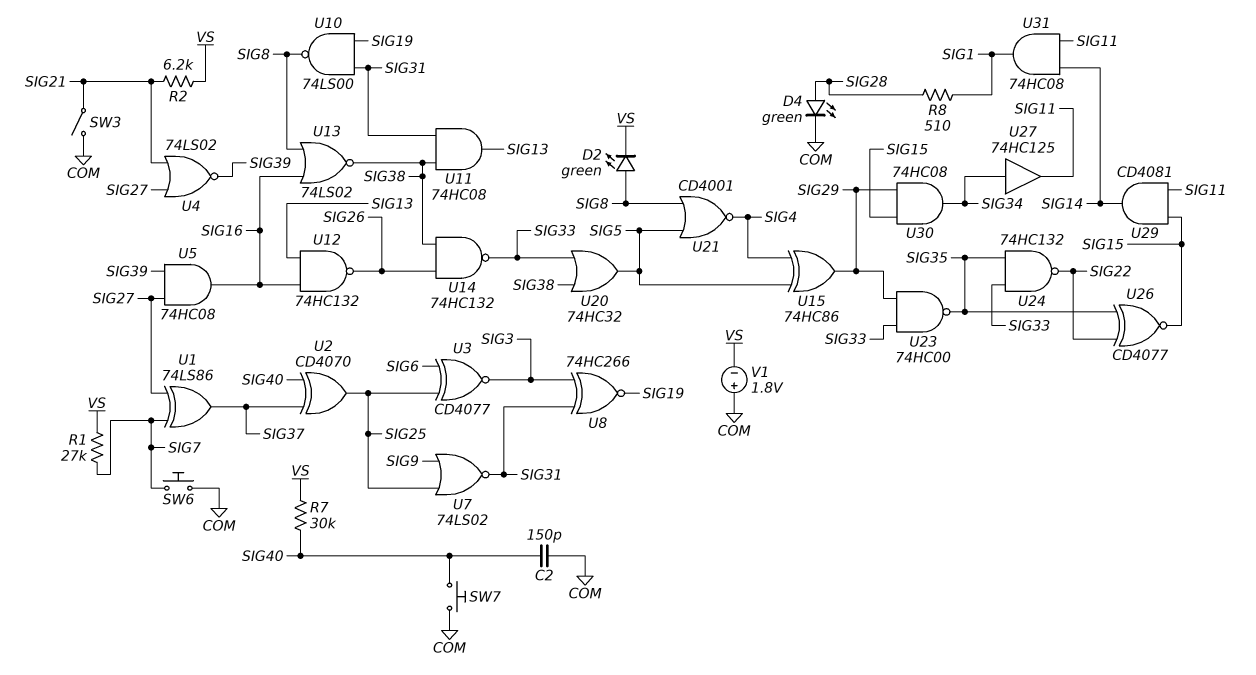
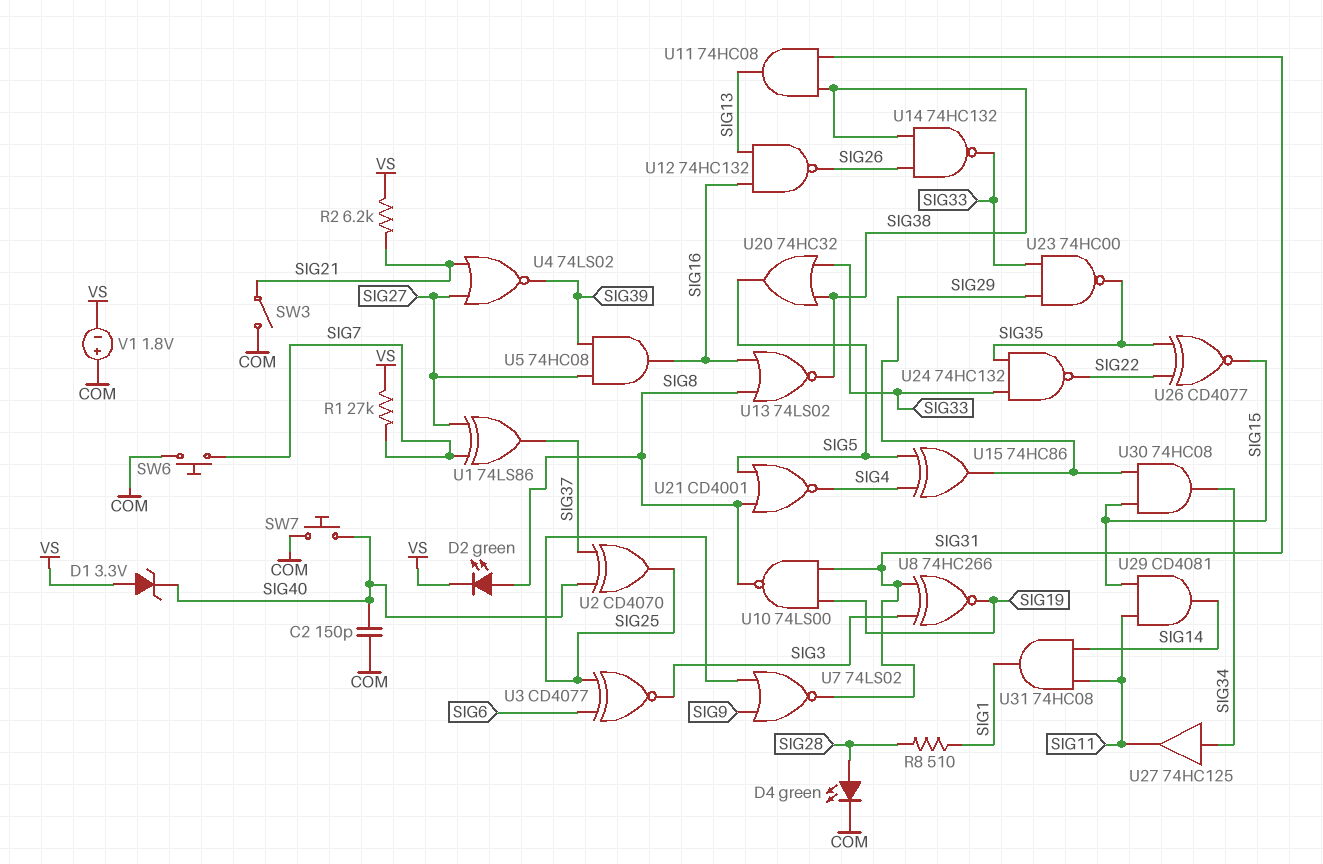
D1: none -> zener 3.3V (A VS, K SIG40)
R7: 30k (SIG40, VS) -> none

